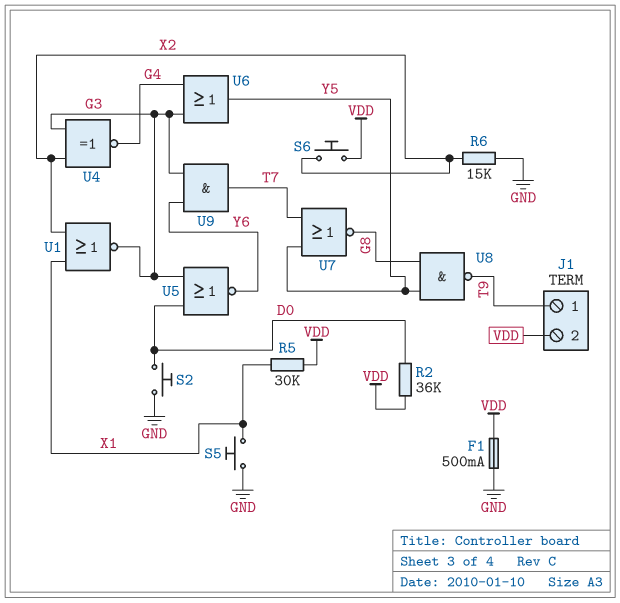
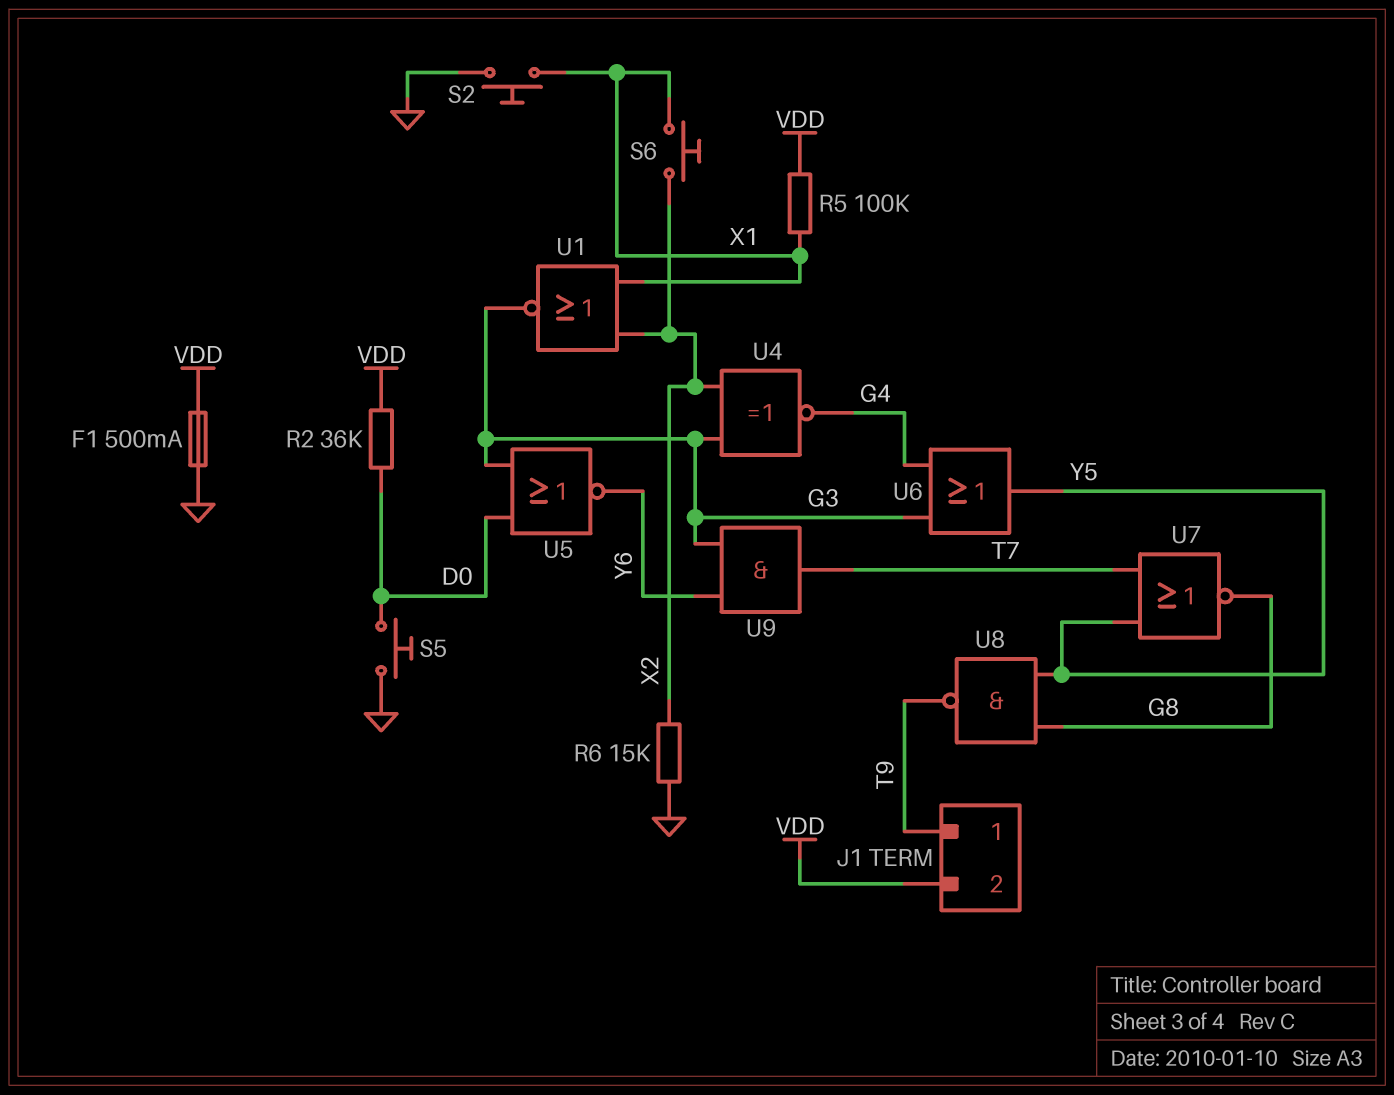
R5: 30k (VDD, X1) -> 100k (VDD, X1)
S2: button (D0, GND) -> button (GND, X1)
S5: button (GND, X1) -> button (D0, GND)
S6: button (VDD, X2) -> button (X1, X2)

